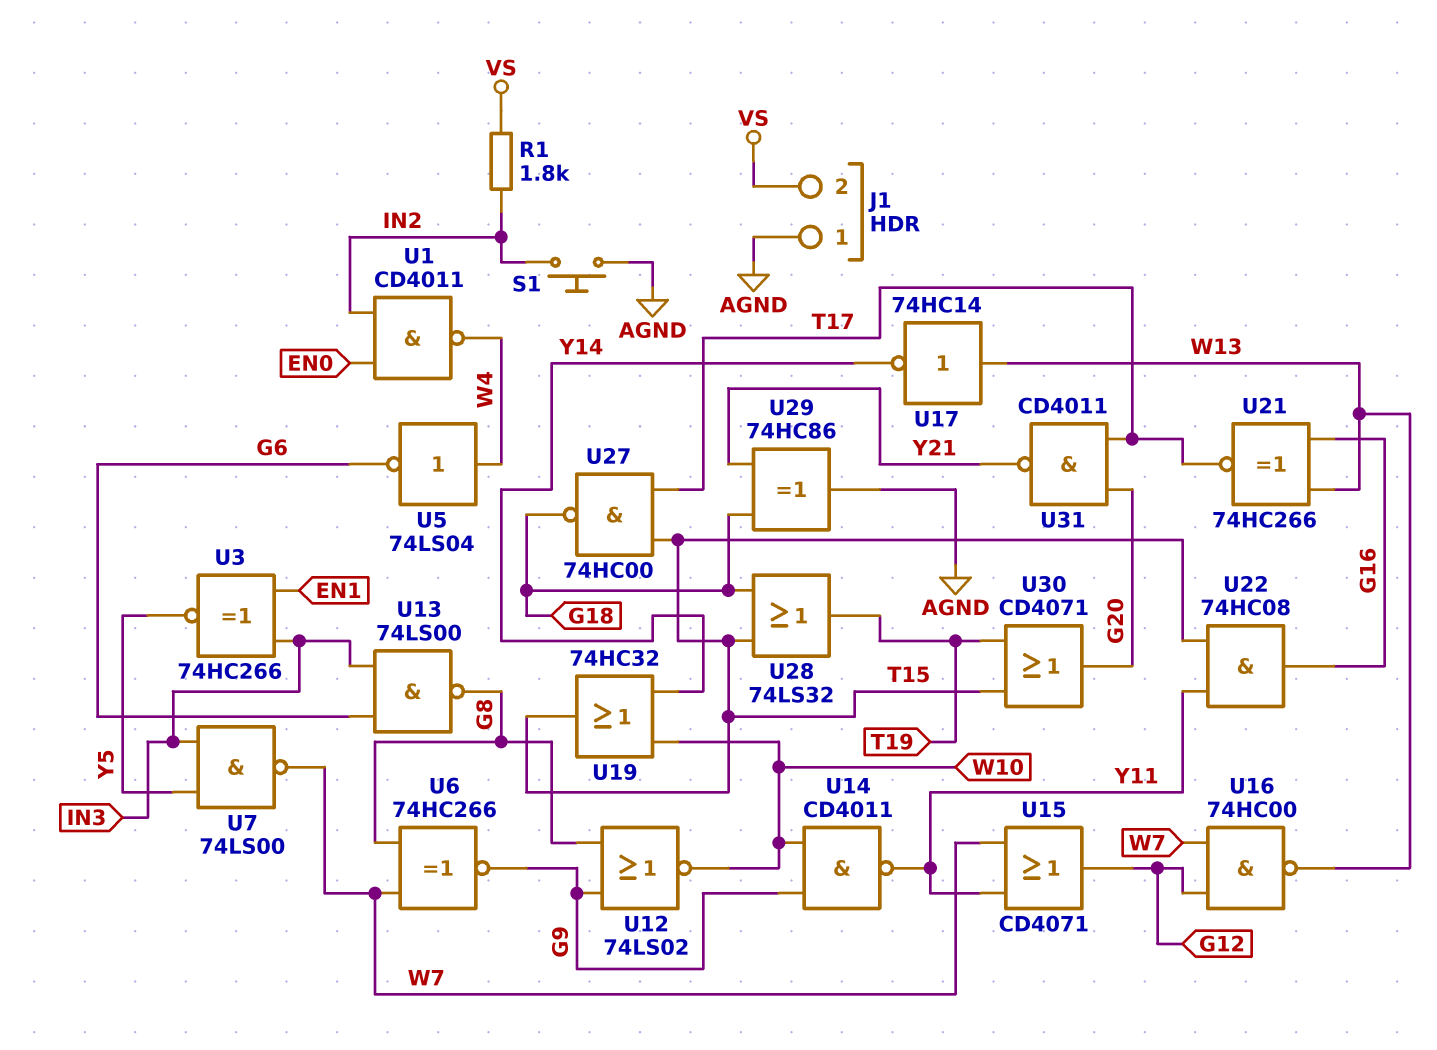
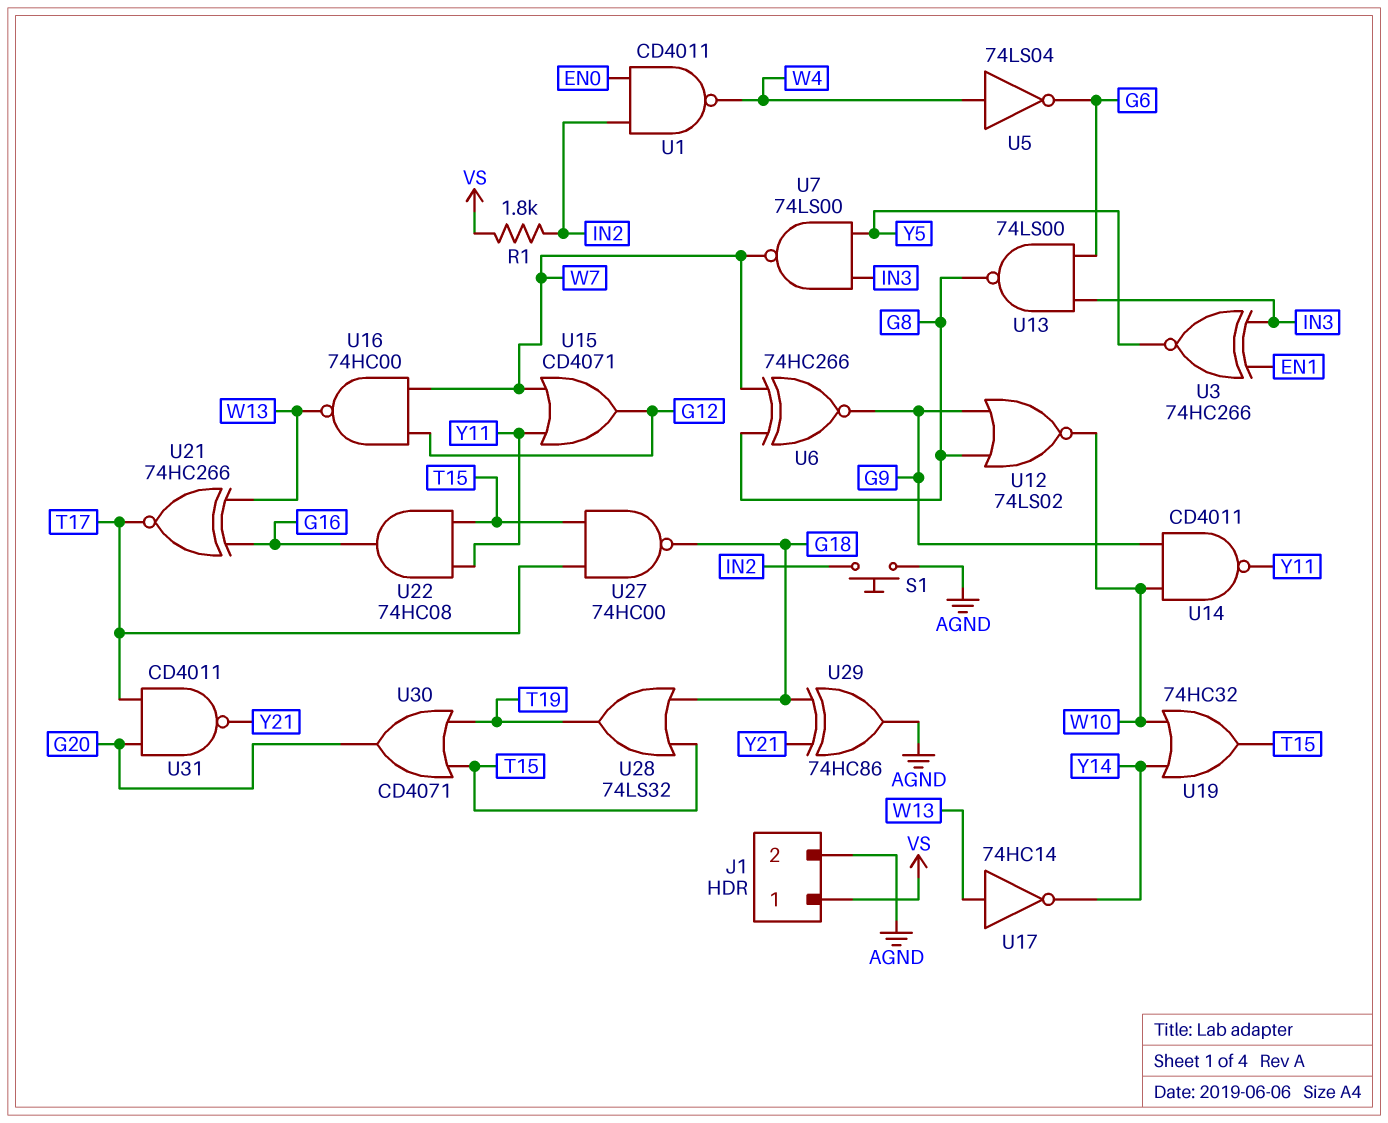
J1 pin 1: AGND -> VS
J1 pin 2: VS -> AGND

